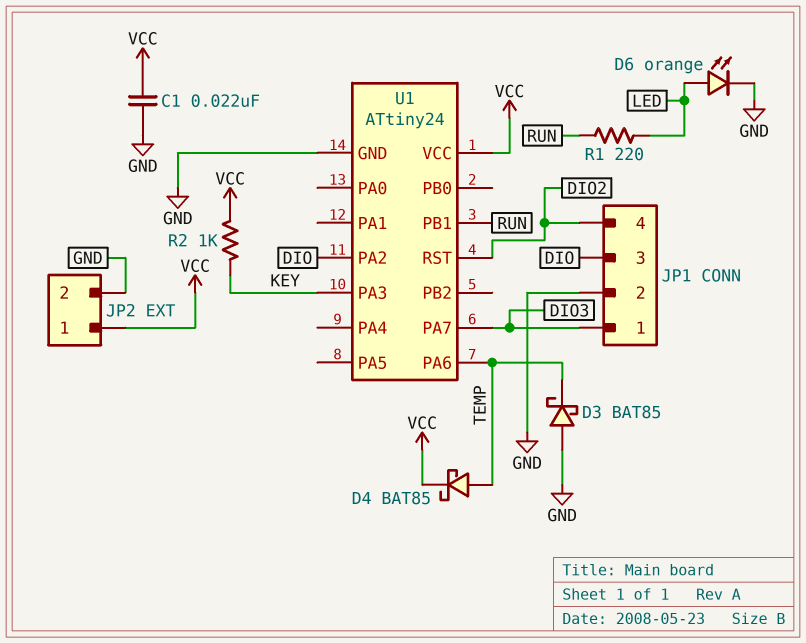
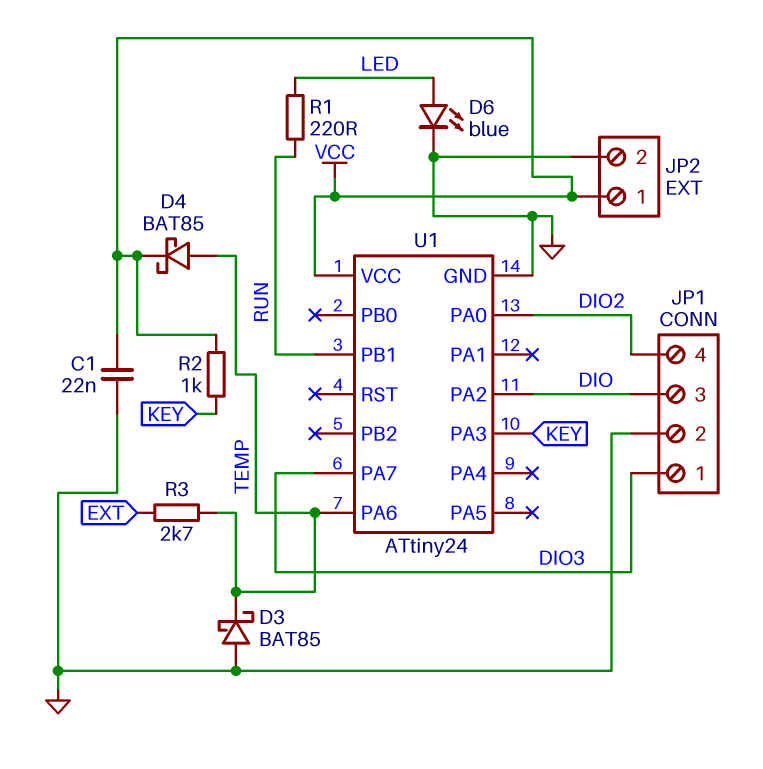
D6: LED orange (A LED, K GND) -> LED blue (A LED, K GND)
R3: none -> 2.7k (EXT, TEMP)
U1 pin PA0: none -> DIO2
U1 pin RST: DIO2 -> none

